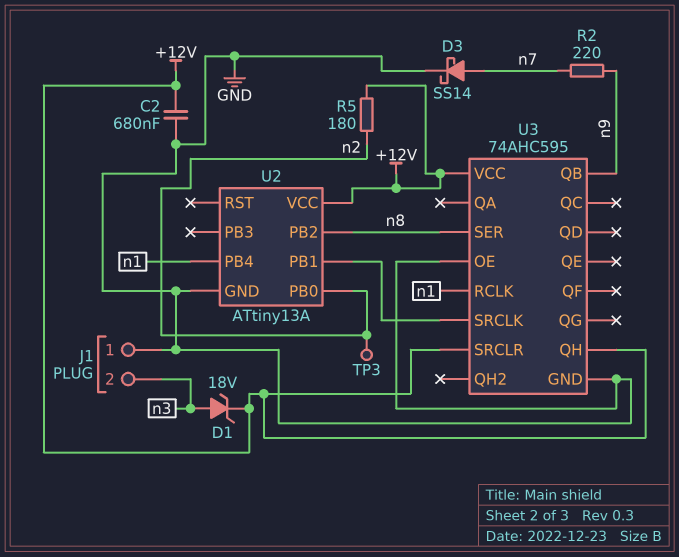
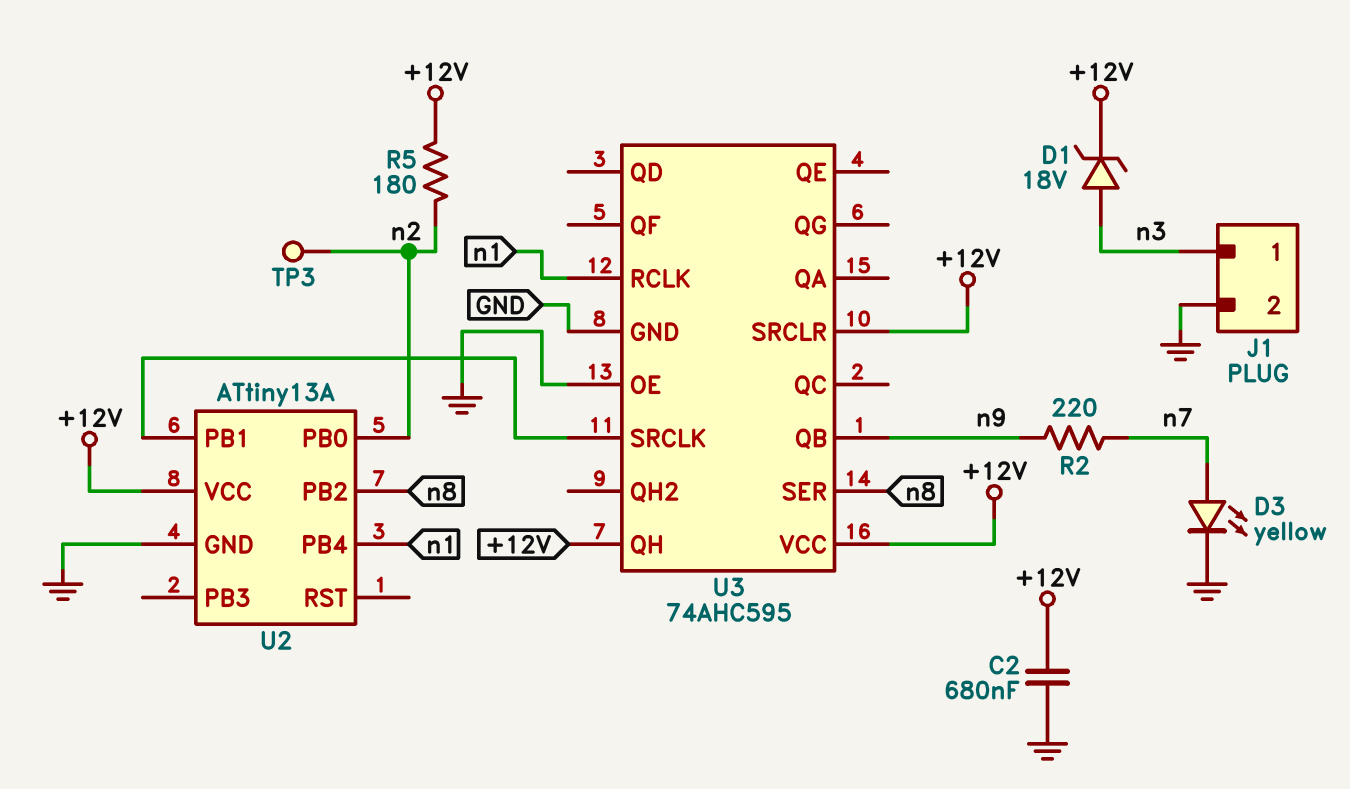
D3: schottky SS14 (A n7, K GND) -> LED yellow (A n7, K GND)
J1 pin 1: GND -> n3
J1 pin 2: n3 -> GND

